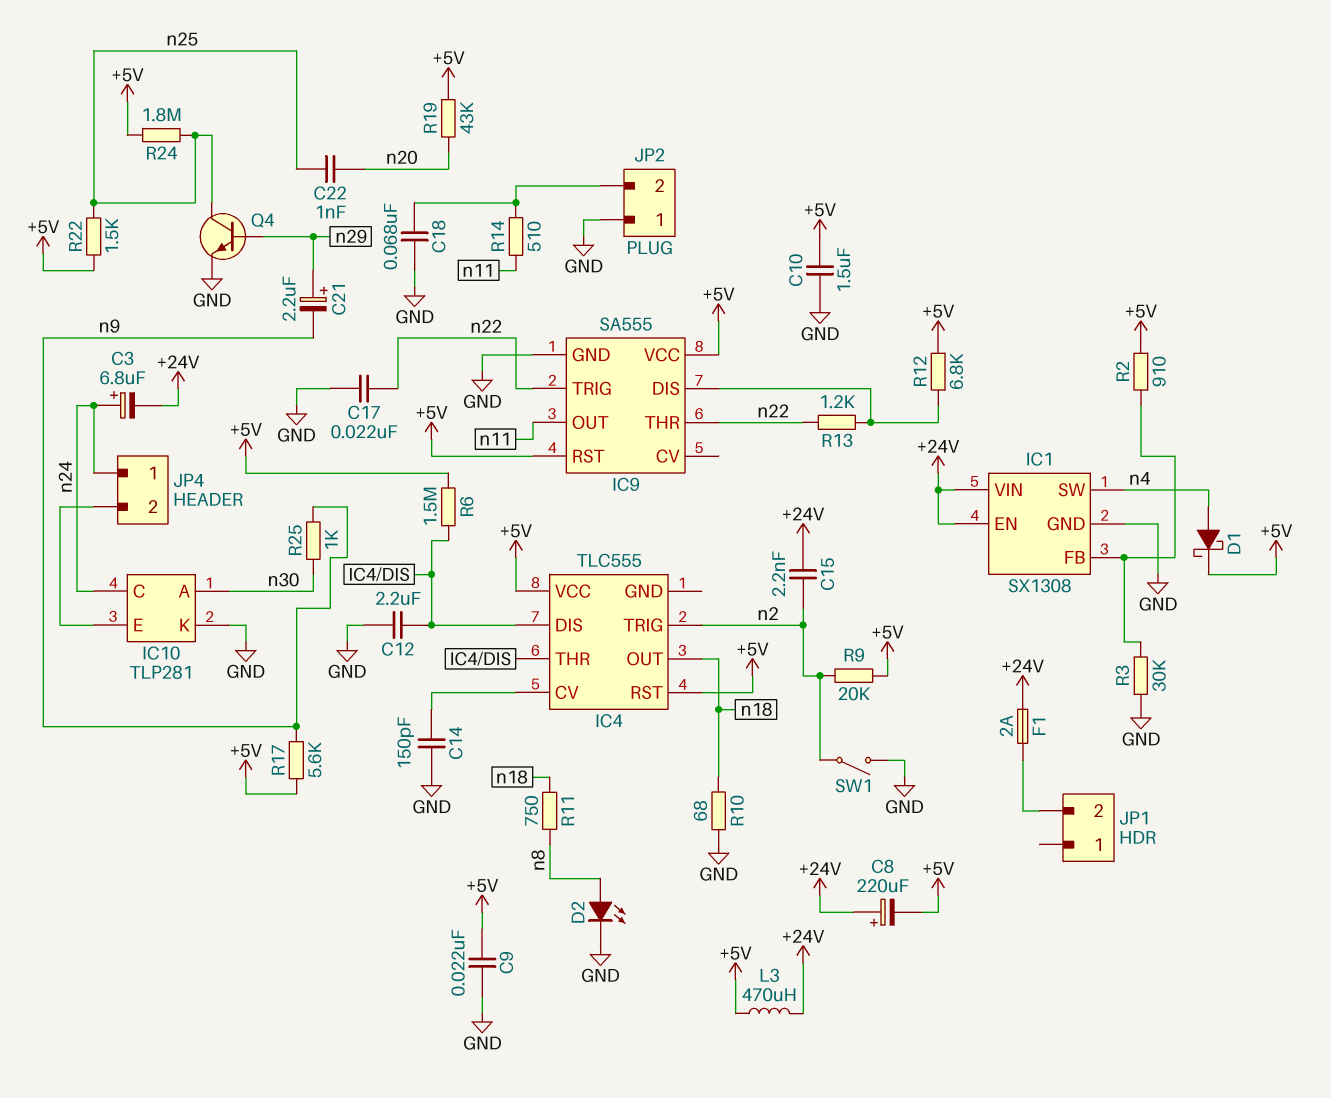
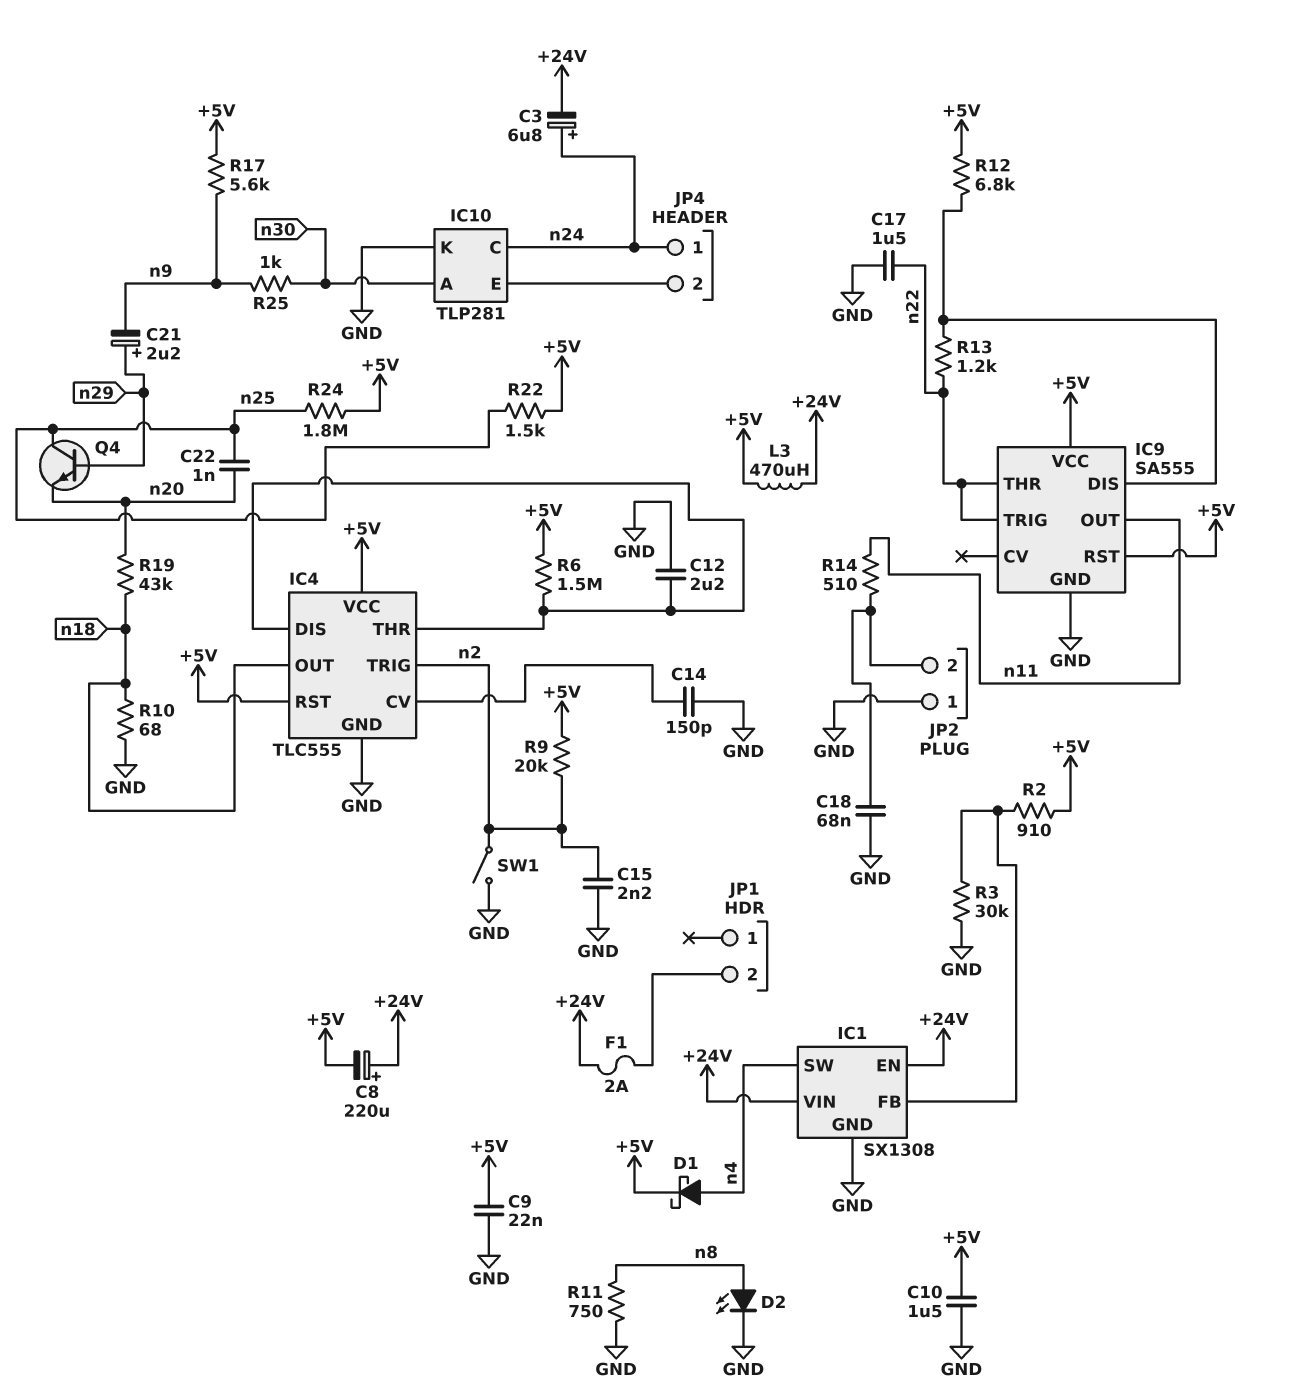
C15: 2.2nF (+24V, n2) -> 2.2nF (GND, n2)
C17: 22nF (GND, n22) -> 1.5uF (GND, n22)
IC4 pin GND: none -> GND
Q4: NPN (B n29, C n25, E GND) -> NPN (B n29, C n25, E n20)
R11: 750 (n8, n18) -> 750 (GND, n8)
R19: 43k (+5V, n20) -> 43k (n18, n20)

